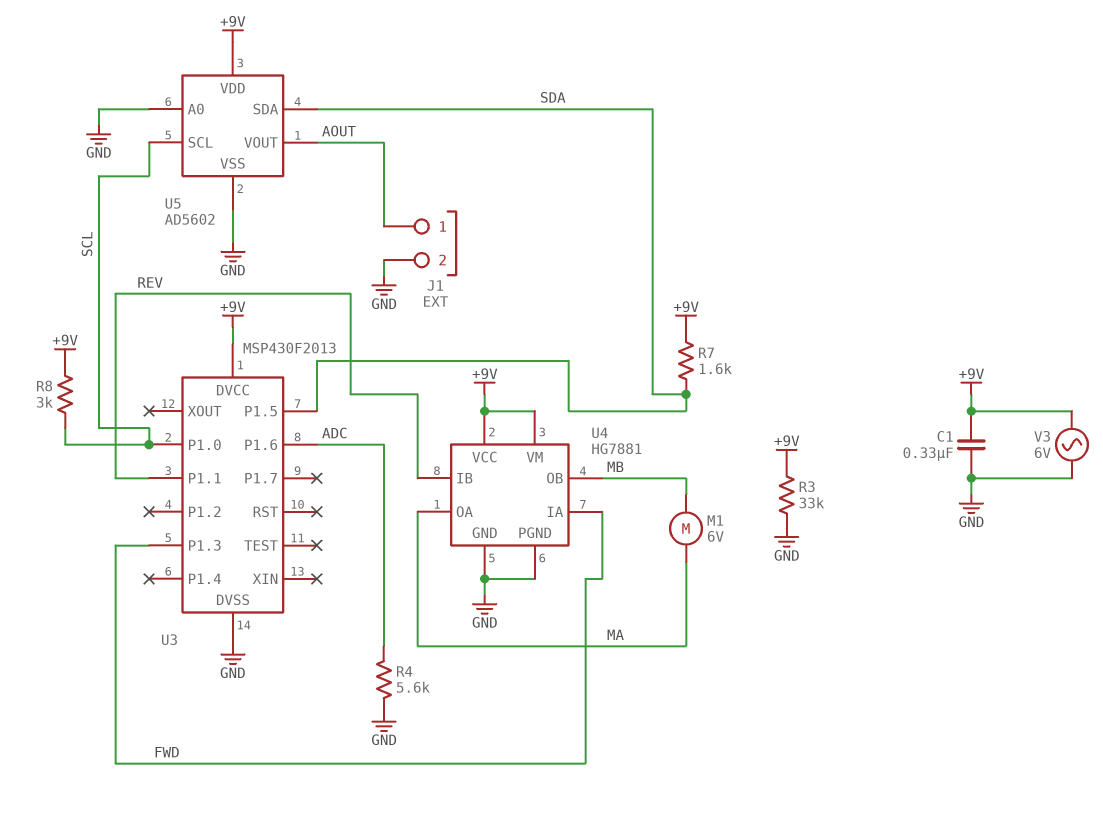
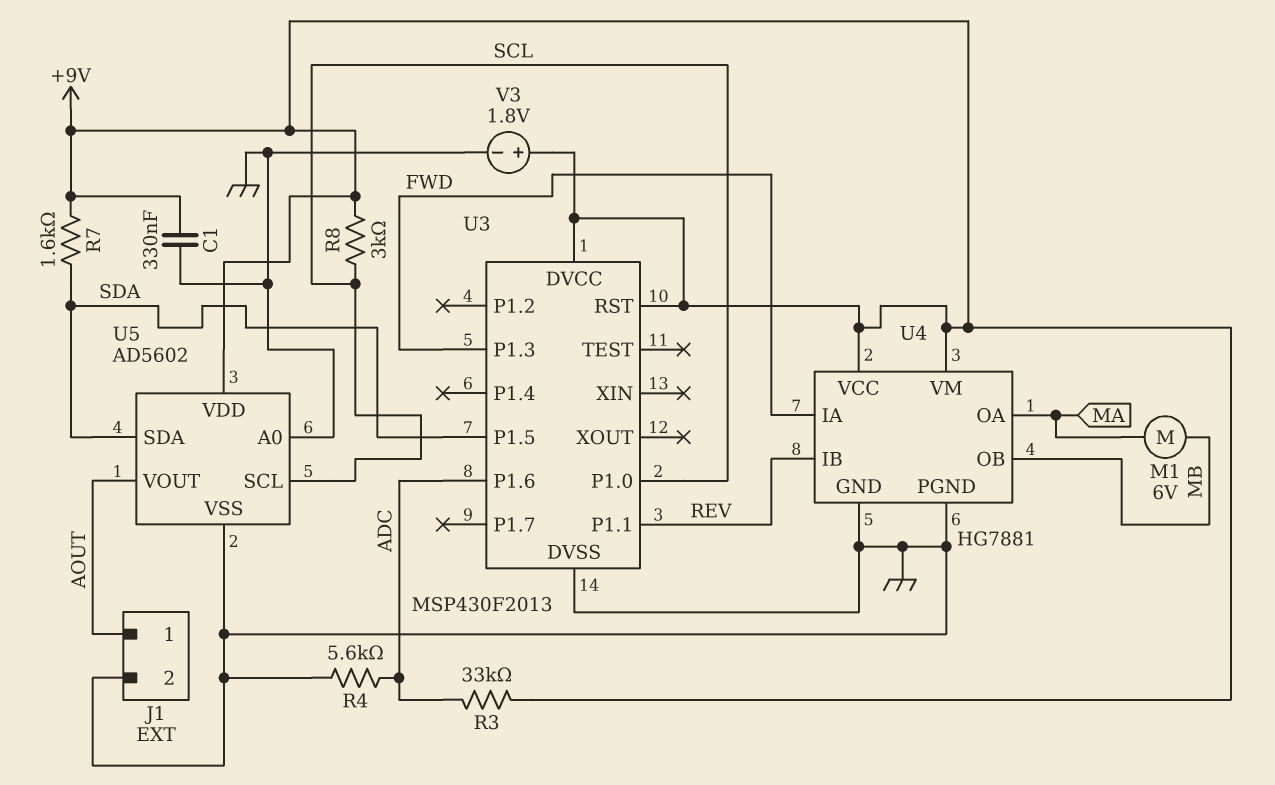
R3: 33k (+9V, GND) -> 33k (+9V, ADC)
U3 pin RST: none -> +9V
V3: AC 6V (+9V, GND) -> 1.8V (plus +9V, minus GND)

